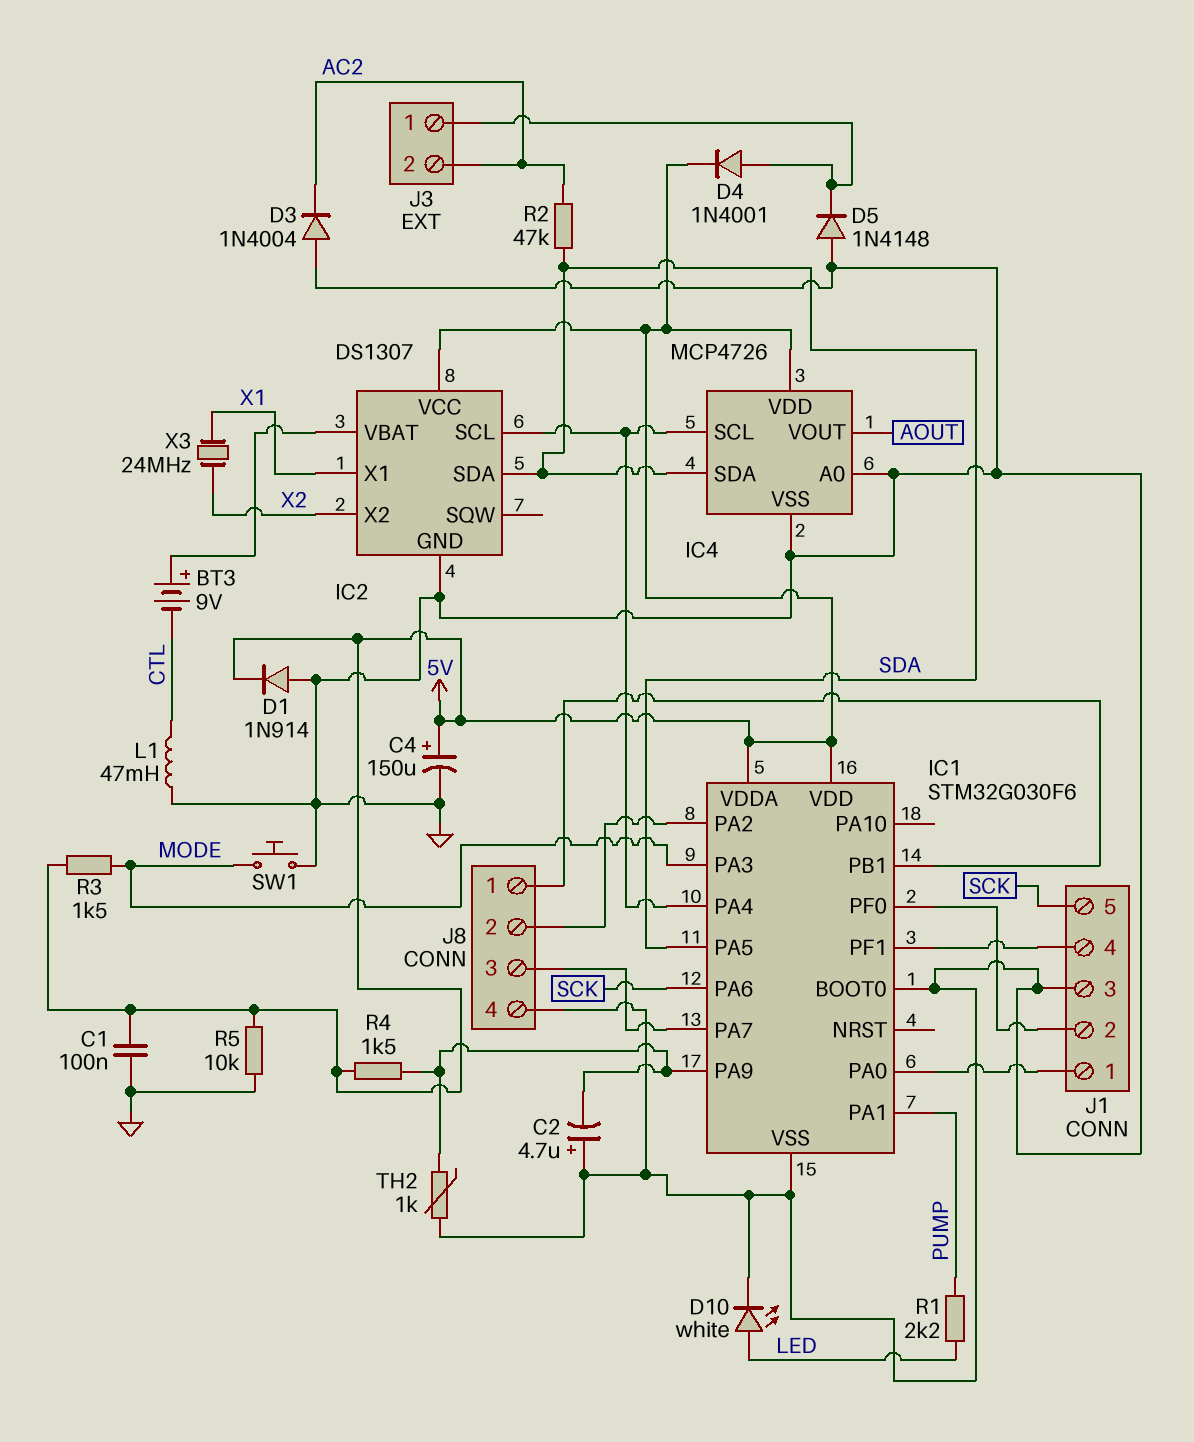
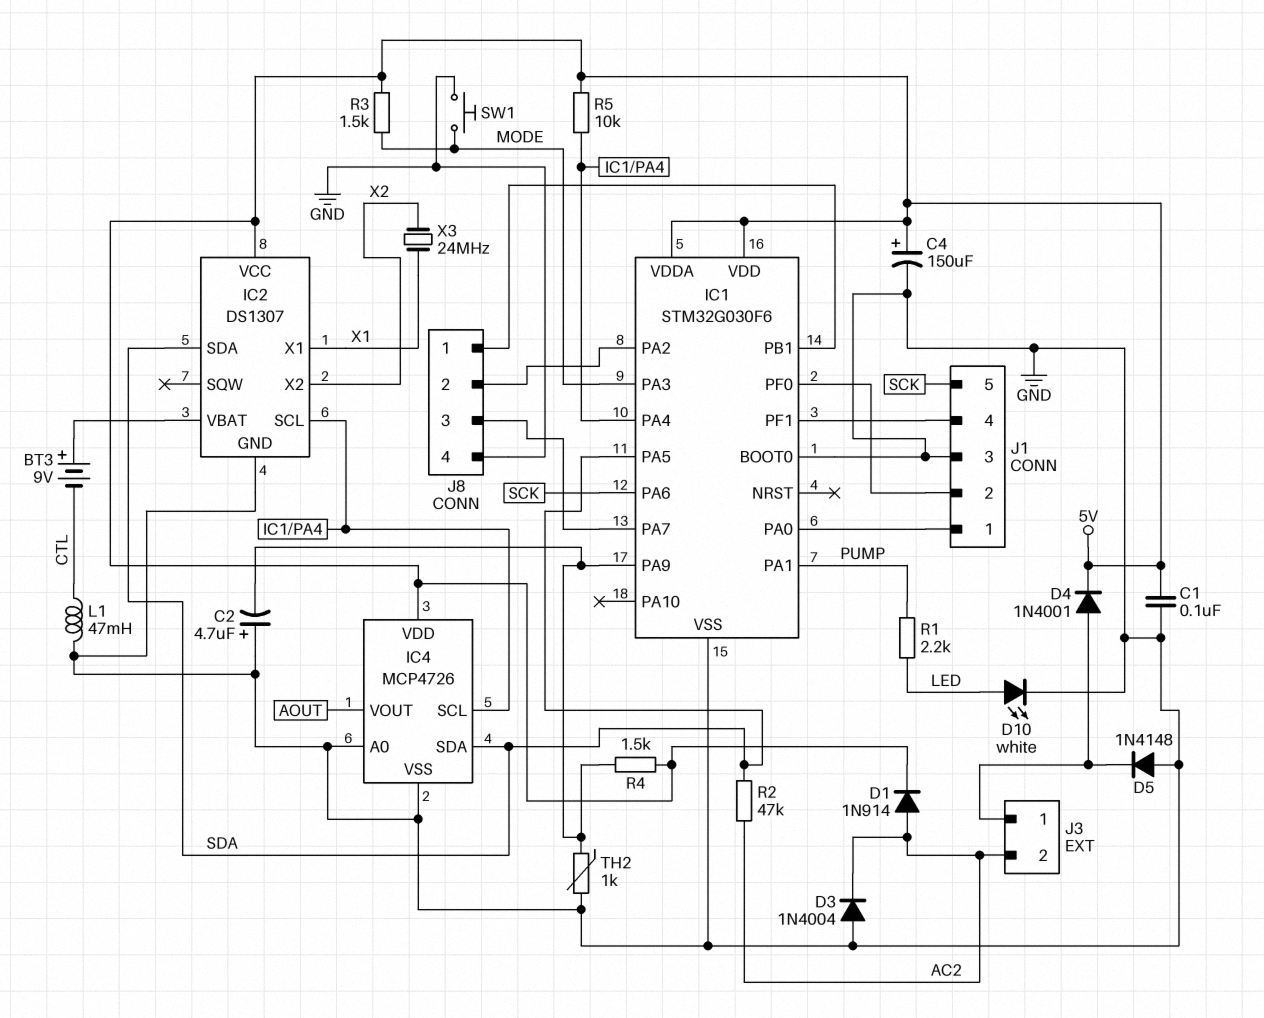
D1: diode 1N914 (A GND, K 5V) -> diode 1N914 (A AC2, K 5V)
R5: 10k (5V, GND) -> 10k (5V, IC1/PA4)

